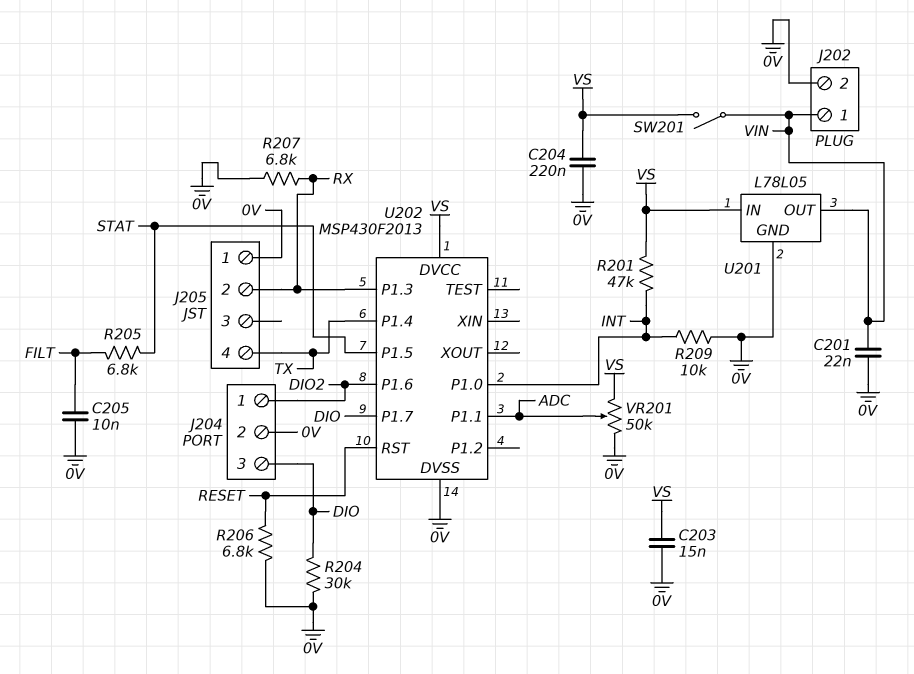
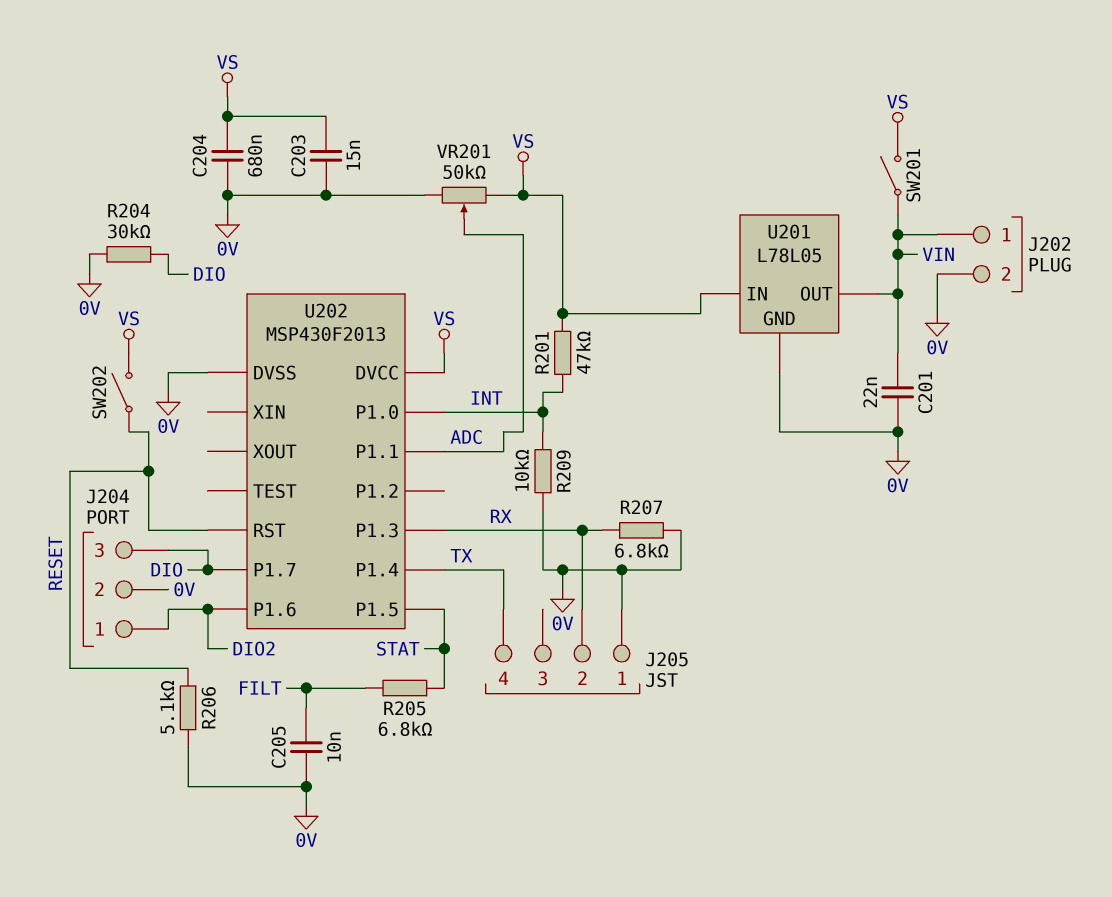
C204: 220nF (0V, VS) -> 680nF (0V, VS)
R206: 6.8k (0V, RESET) -> 5.1k (0V, RESET)
SW202: none -> switch (RESET, VS)

